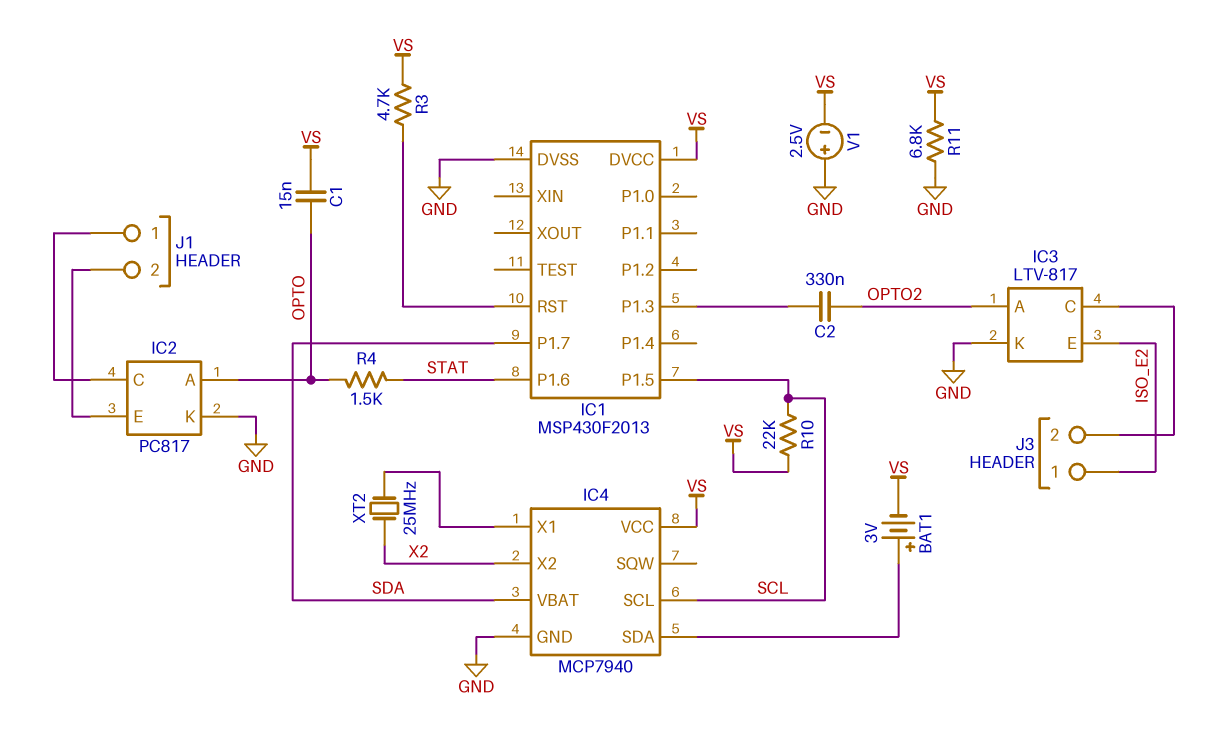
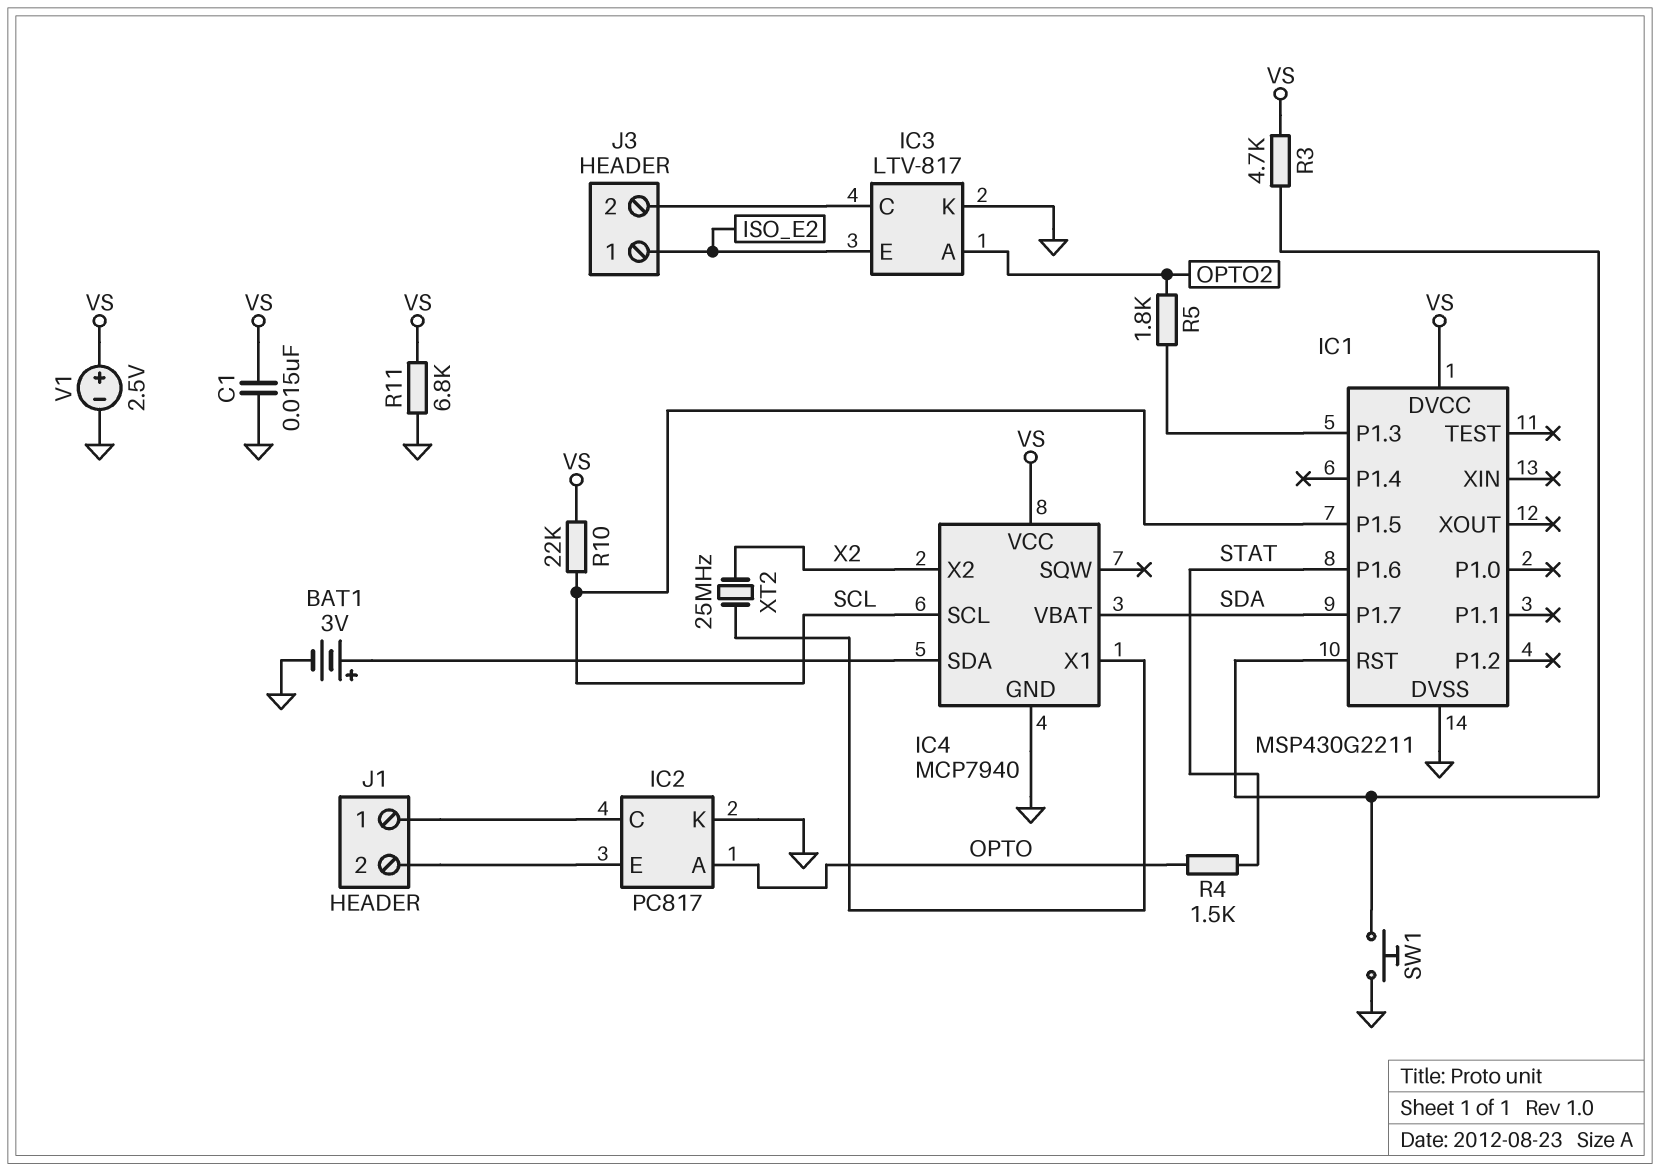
BAT1: 3V (plus IC4/SDA, minus VS) -> 3V (plus IC4/SDA, minus GND)
C1: 15nF (OPTO, VS) -> 15nF (GND, VS)
C2: 330nF (IC1/P1.3, OPTO2) -> none
IC1: MSP430F2013 -> MSP430G2211
R5: none -> 1.8k (IC1/P1.3, OPTO2)
SW1: none -> button (GND, IC1/RST)
V1: 2.5V (plus GND, minus VS) -> 2.5V (plus VS, minus GND)

